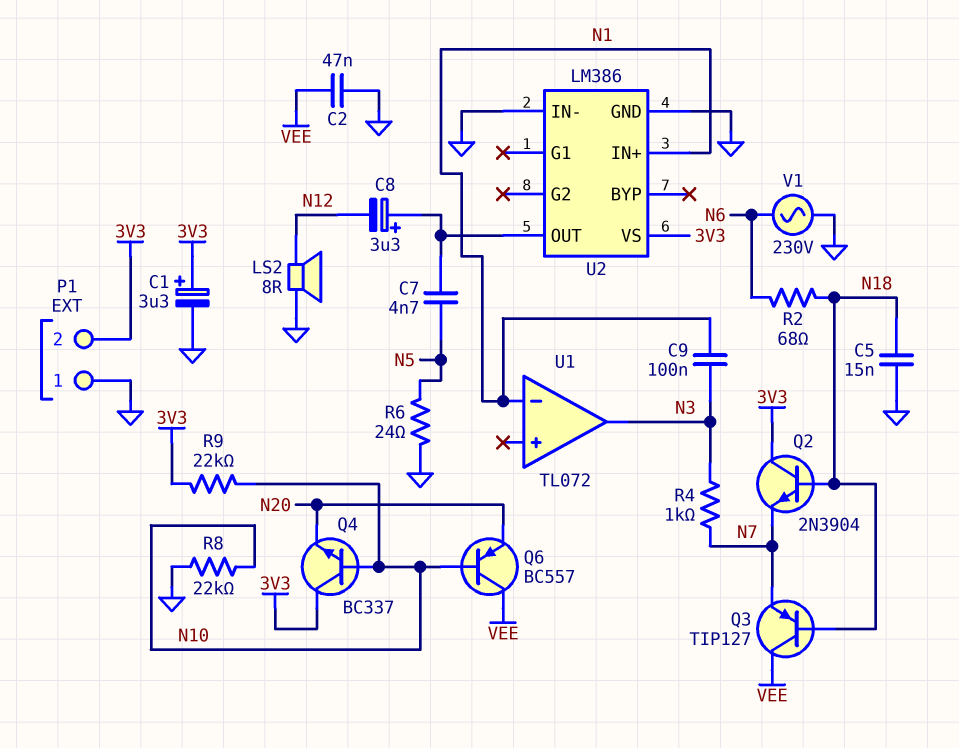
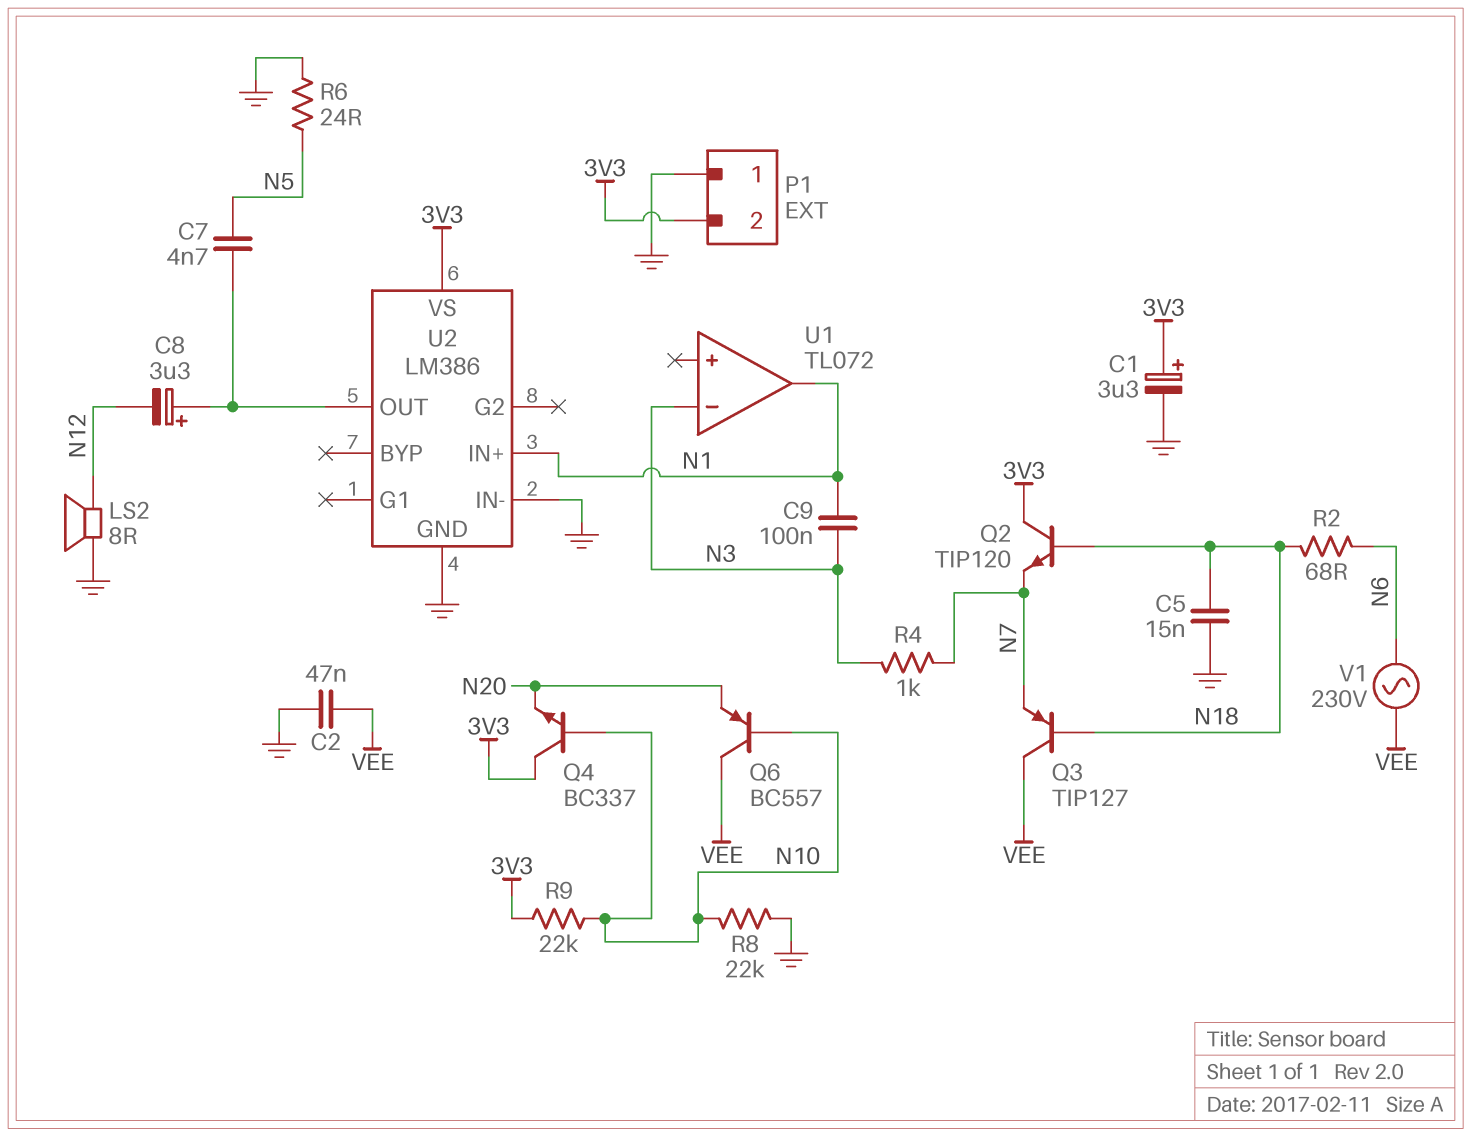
Q2: NPN 2N3904 (B N18, C 3V3, E N7) -> NPN TIP120 (B N18, C 3V3, E N7)
U1 pin in-: N1 -> N3
U1 pin out: N3 -> N1
V1: AC 230V (GND, N6) -> AC 230V (N6, VEE)

